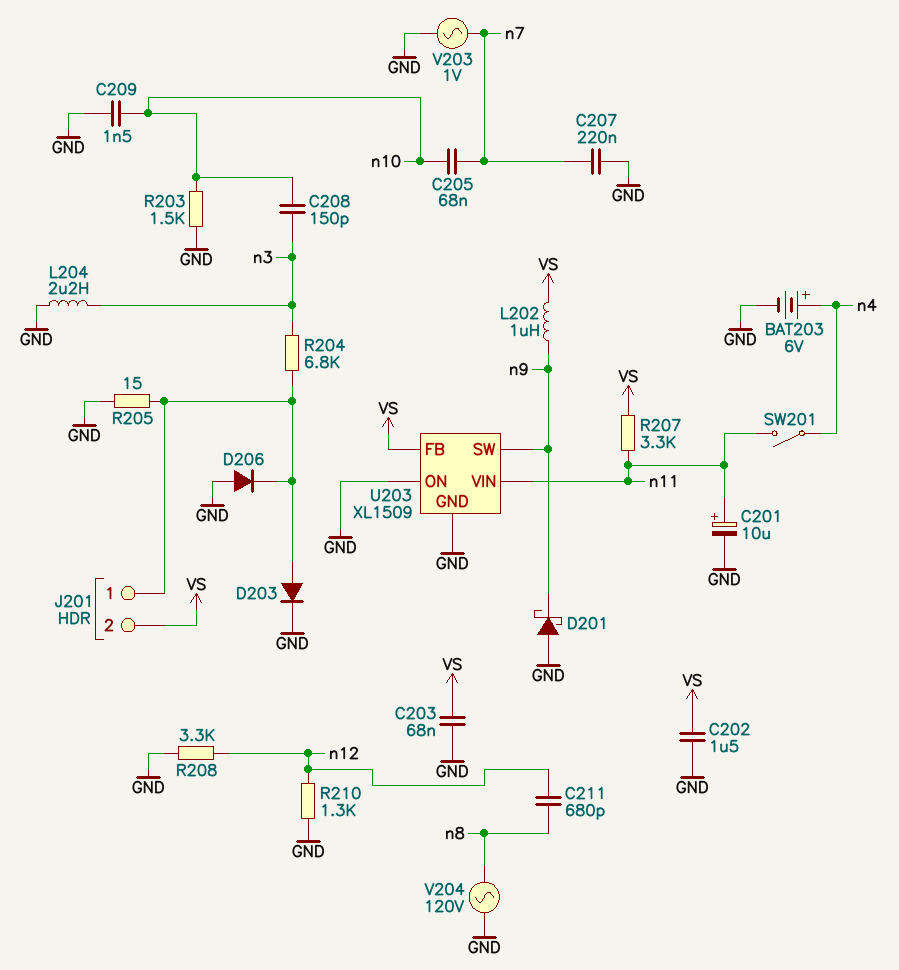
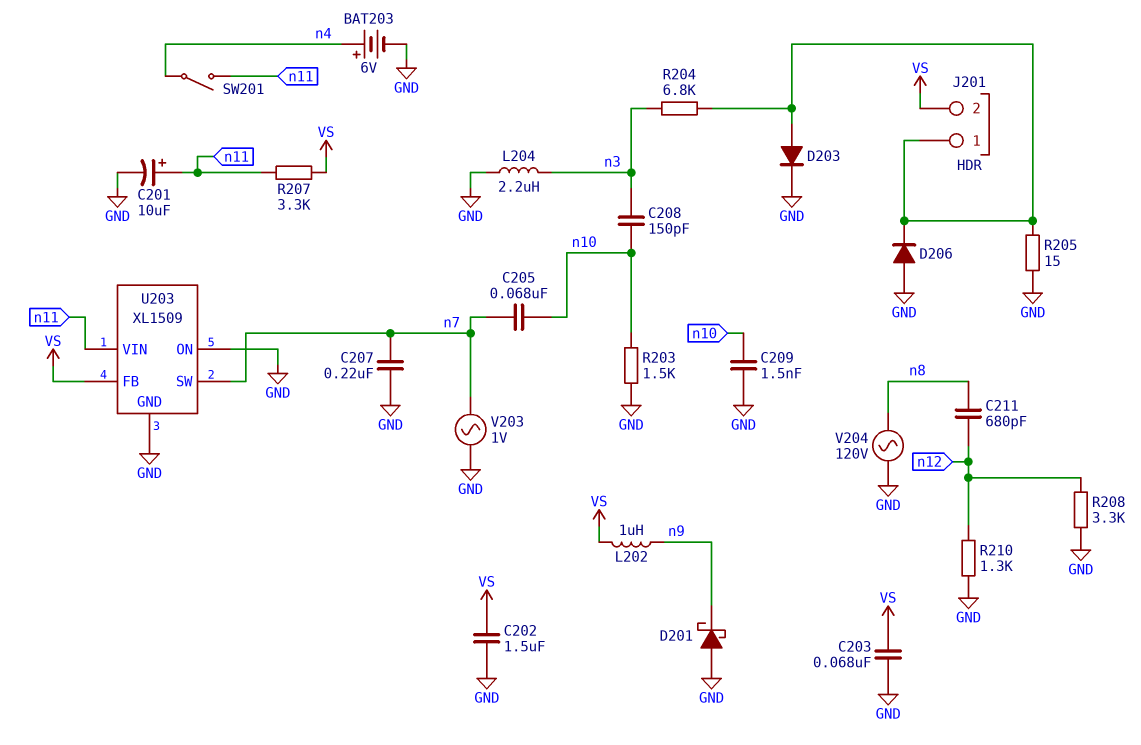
U203 pin SW: n9 -> n7

